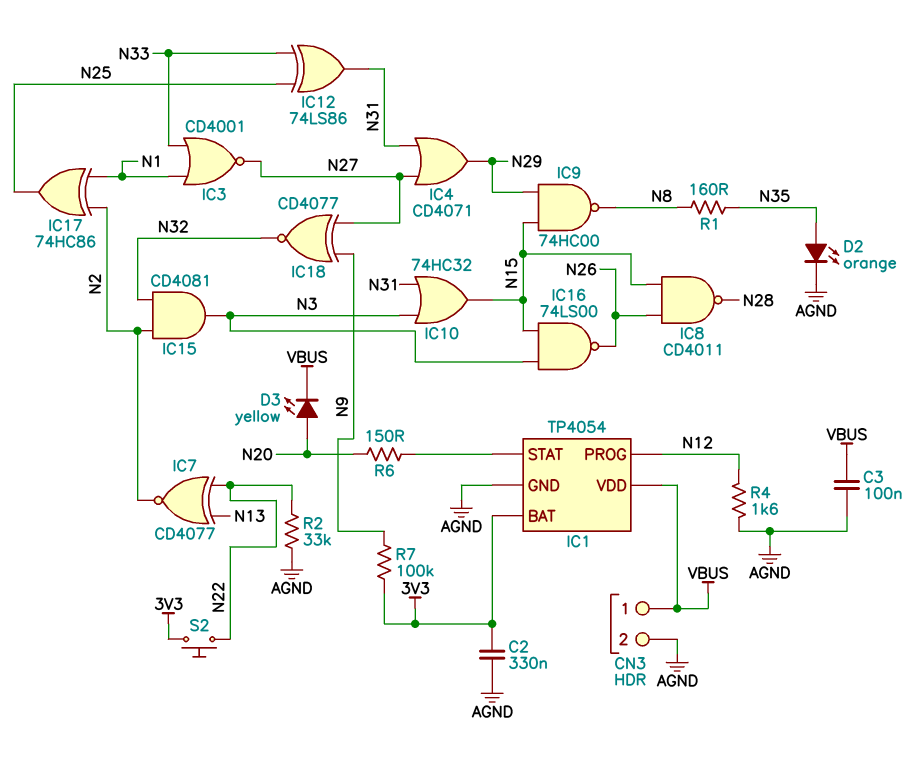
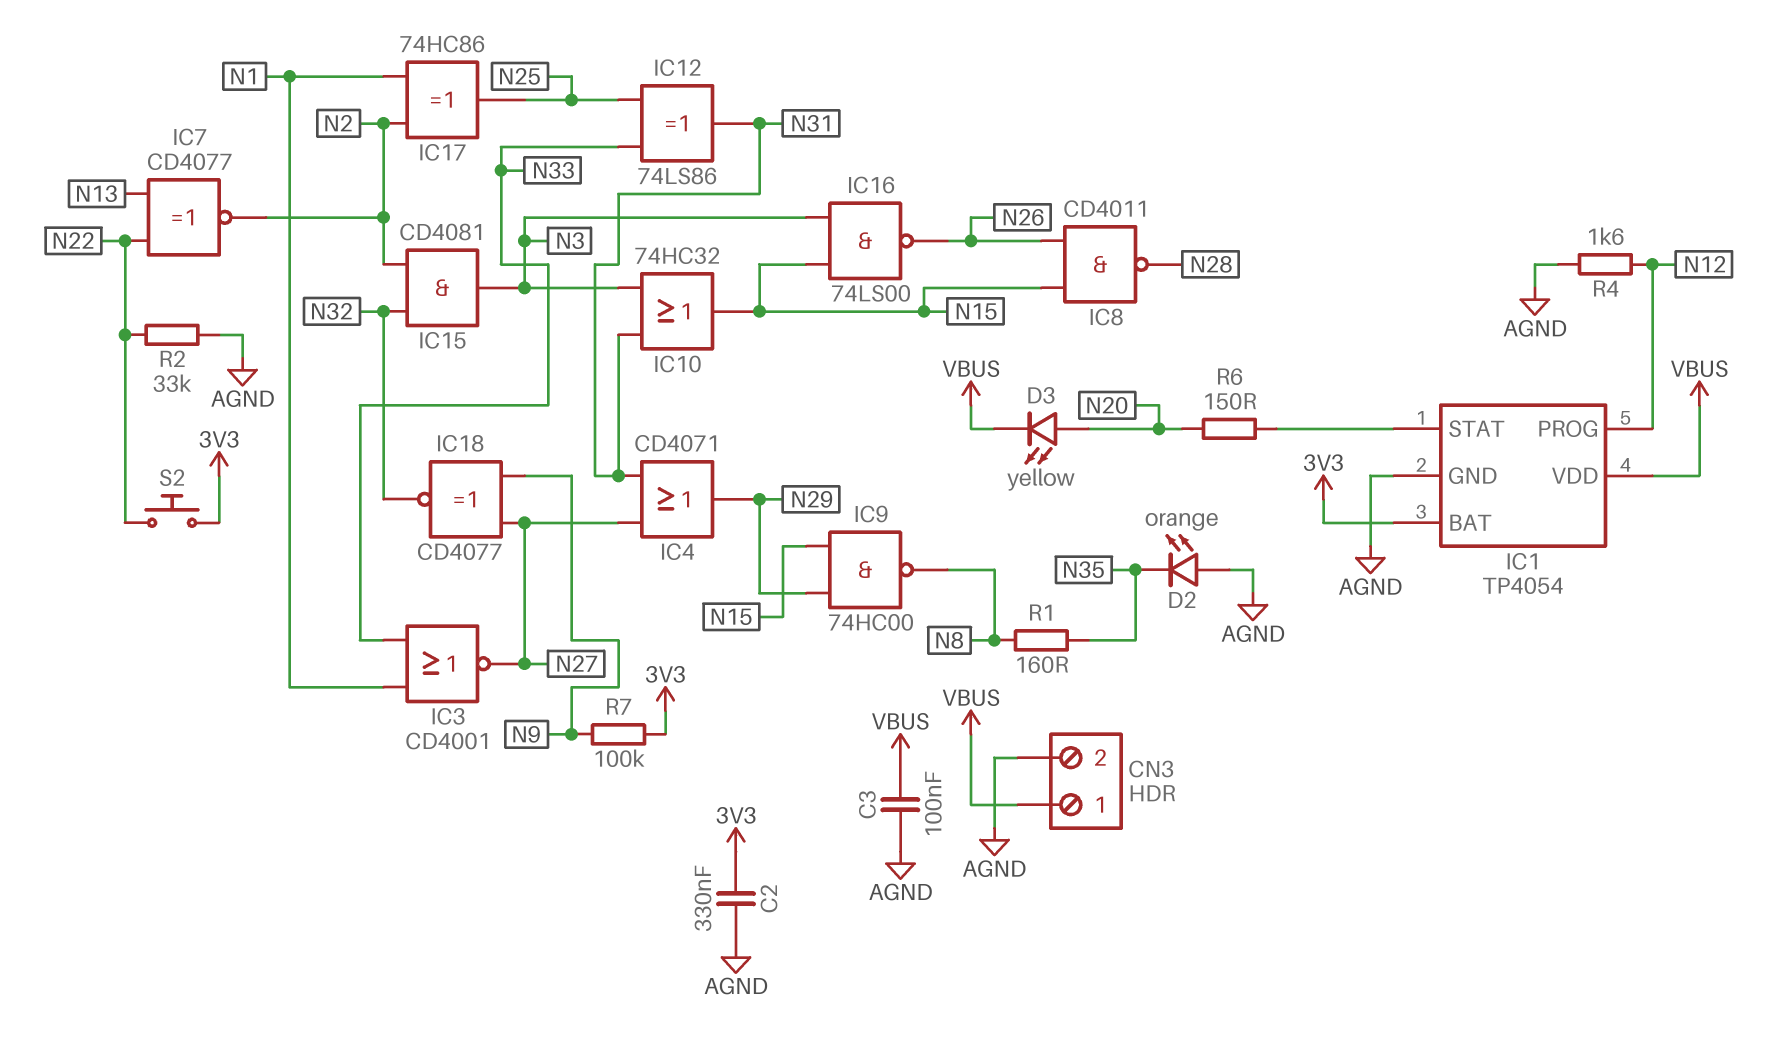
D2: LED orange (A N35, K AGND) -> LED orange (A AGND, K N35)

